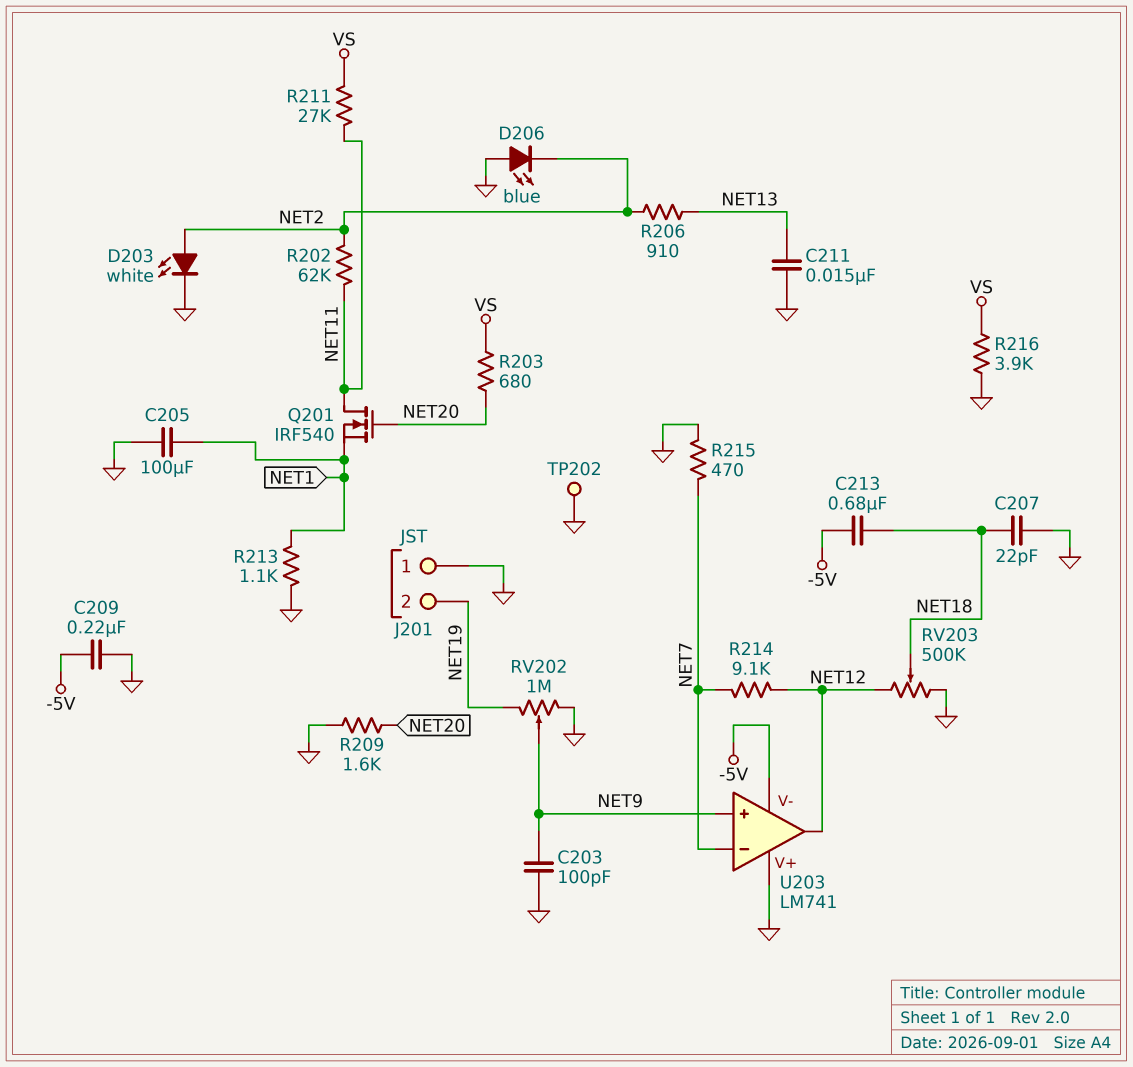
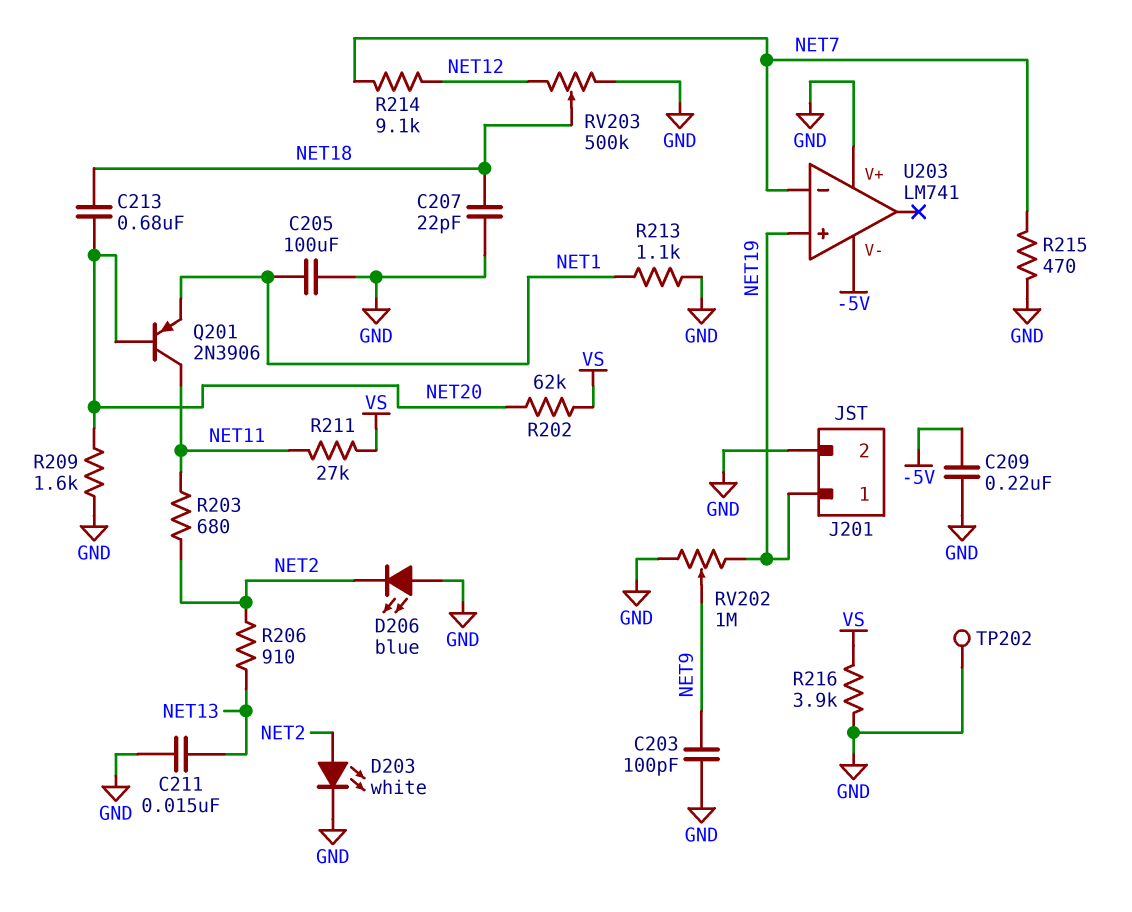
C213: 680nF (-5V, NET18) -> 680nF (NET18, NET20)
J201 pin 1: GND -> NET19
J201 pin 2: NET19 -> GND
Q201: NMOS IRF540 (G NET20, D NET11, S NET1) -> PNP 2N3906 (B NET20, C NET11, E NET1)
R202: 62k (NET2, NET11) -> 62k (NET20, VS)
R203: 680 (NET20, VS) -> 680 (NET2, NET11)
U203 pin in+: NET9 -> NET19
U203 pin out: NET12 -> none

